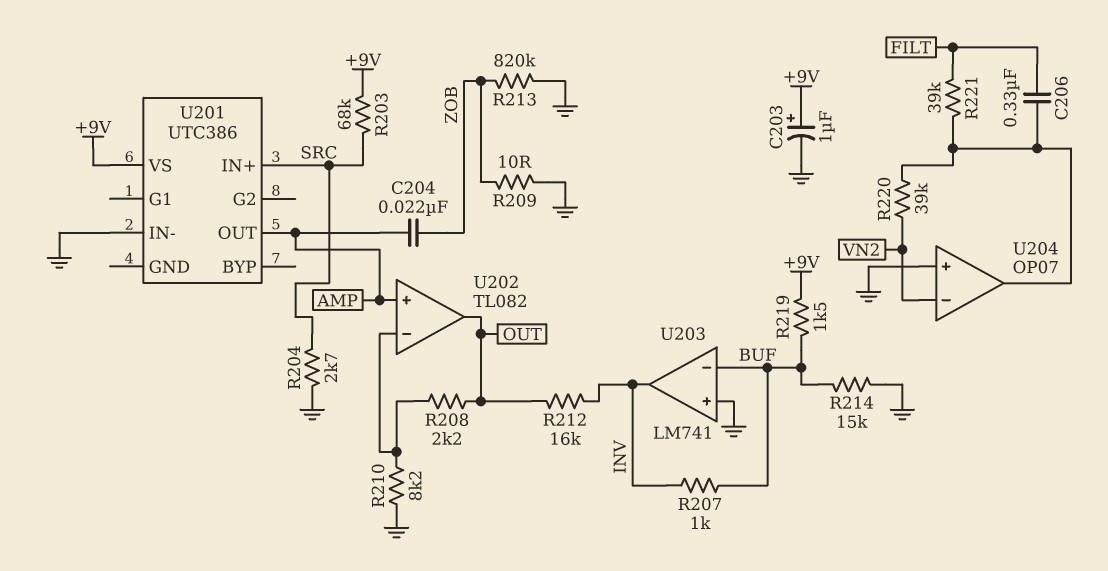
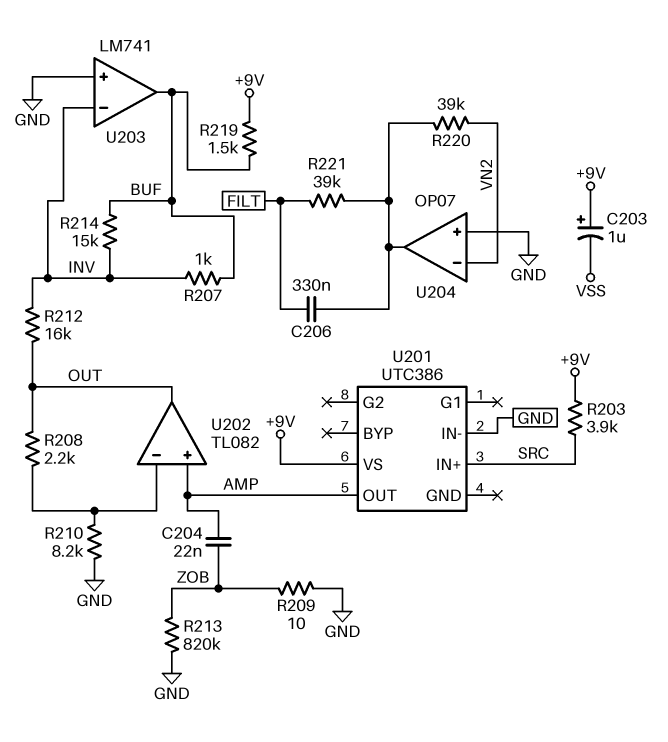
C203: 1uF (plus +9V, minus GND) -> 1uF (plus +9V, minus VSS)
R203: 68k (+9V, SRC) -> 3.9k (+9V, SRC)
R204: 2.7k (GND, SRC) -> none
R214: 15k (BUF, GND) -> 15k (BUF, INV)
U203 pin in-: BUF -> INV
U203 pin out: INV -> BUF

